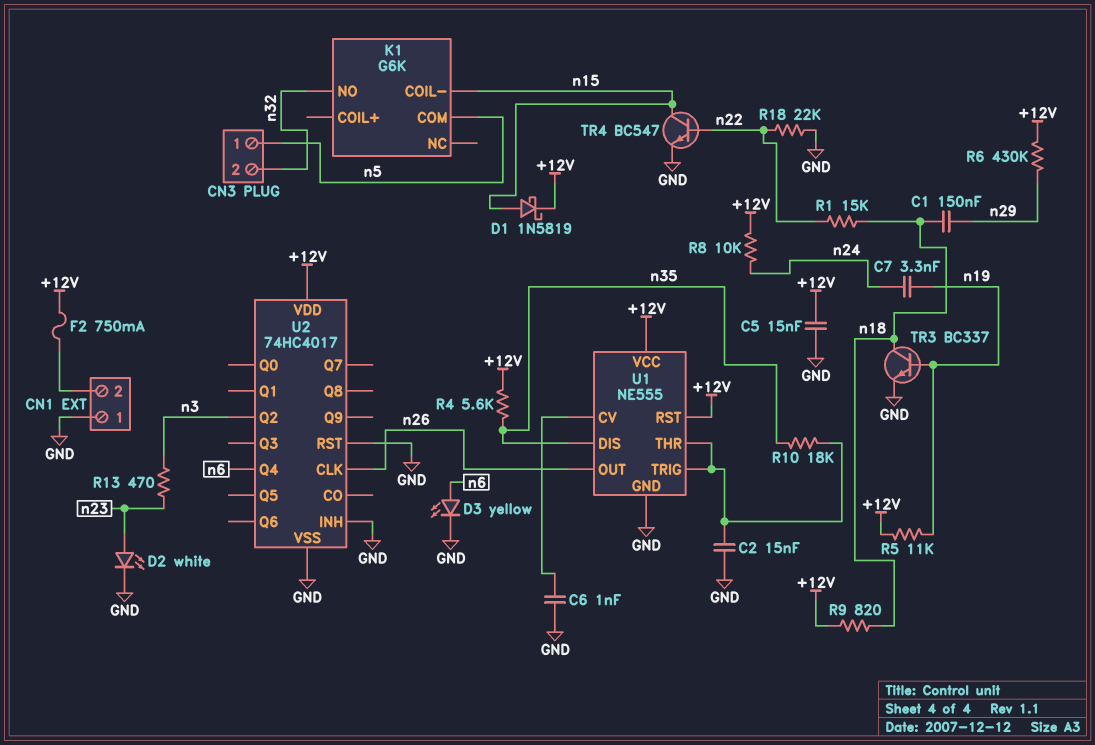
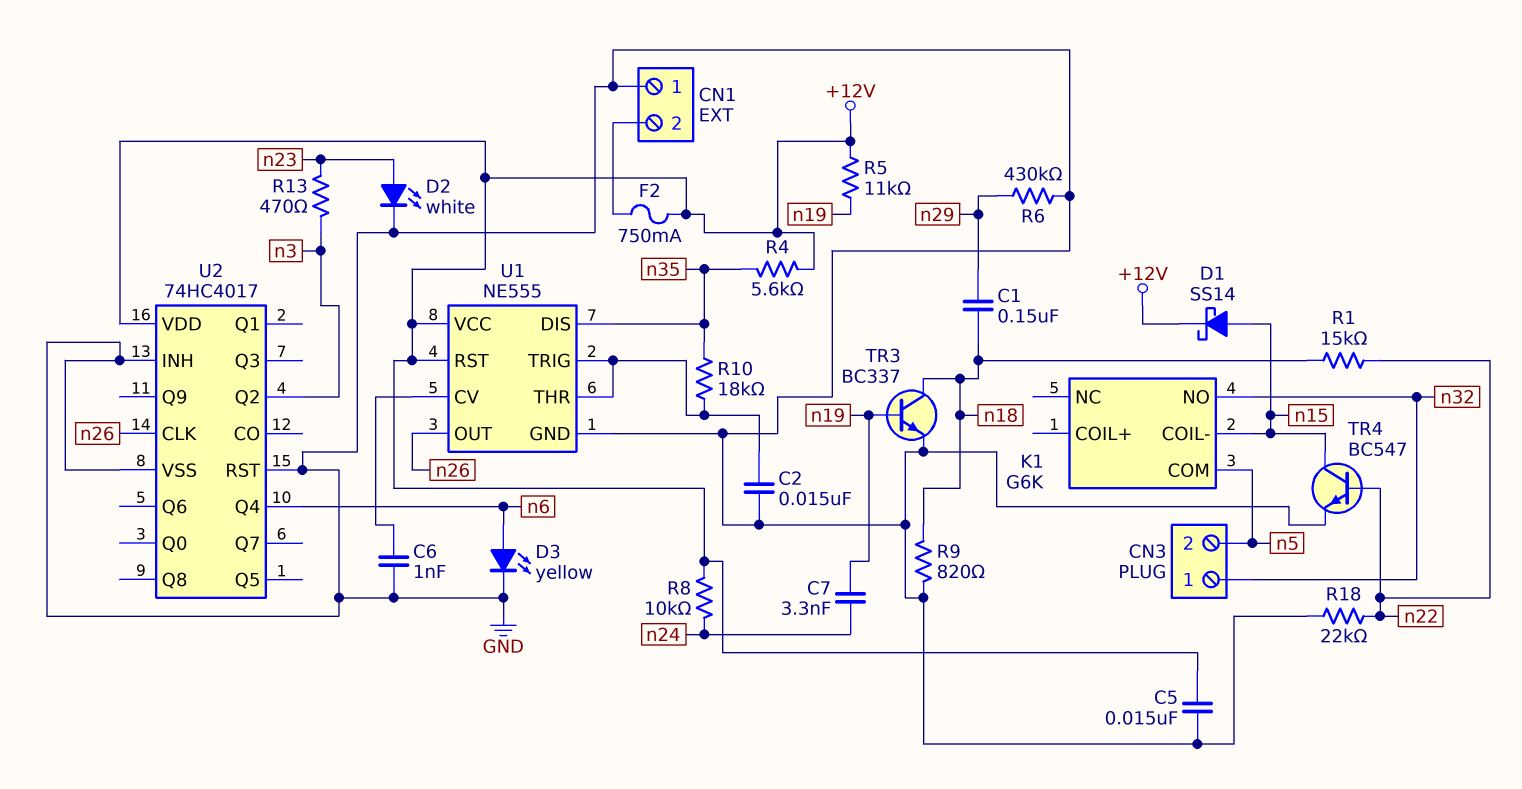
CN3 pin 1: n5 -> n32
CN3 pin 2: n32 -> n5
D1: schottky 1N5819 (A n15, K +12V) -> schottky SS14 (A n15, K +12V)
R6: 430k (+12V, n29) -> 430k (GND, n29)
R9: 820 (+12V, n18) -> 820 (GND, n18)

